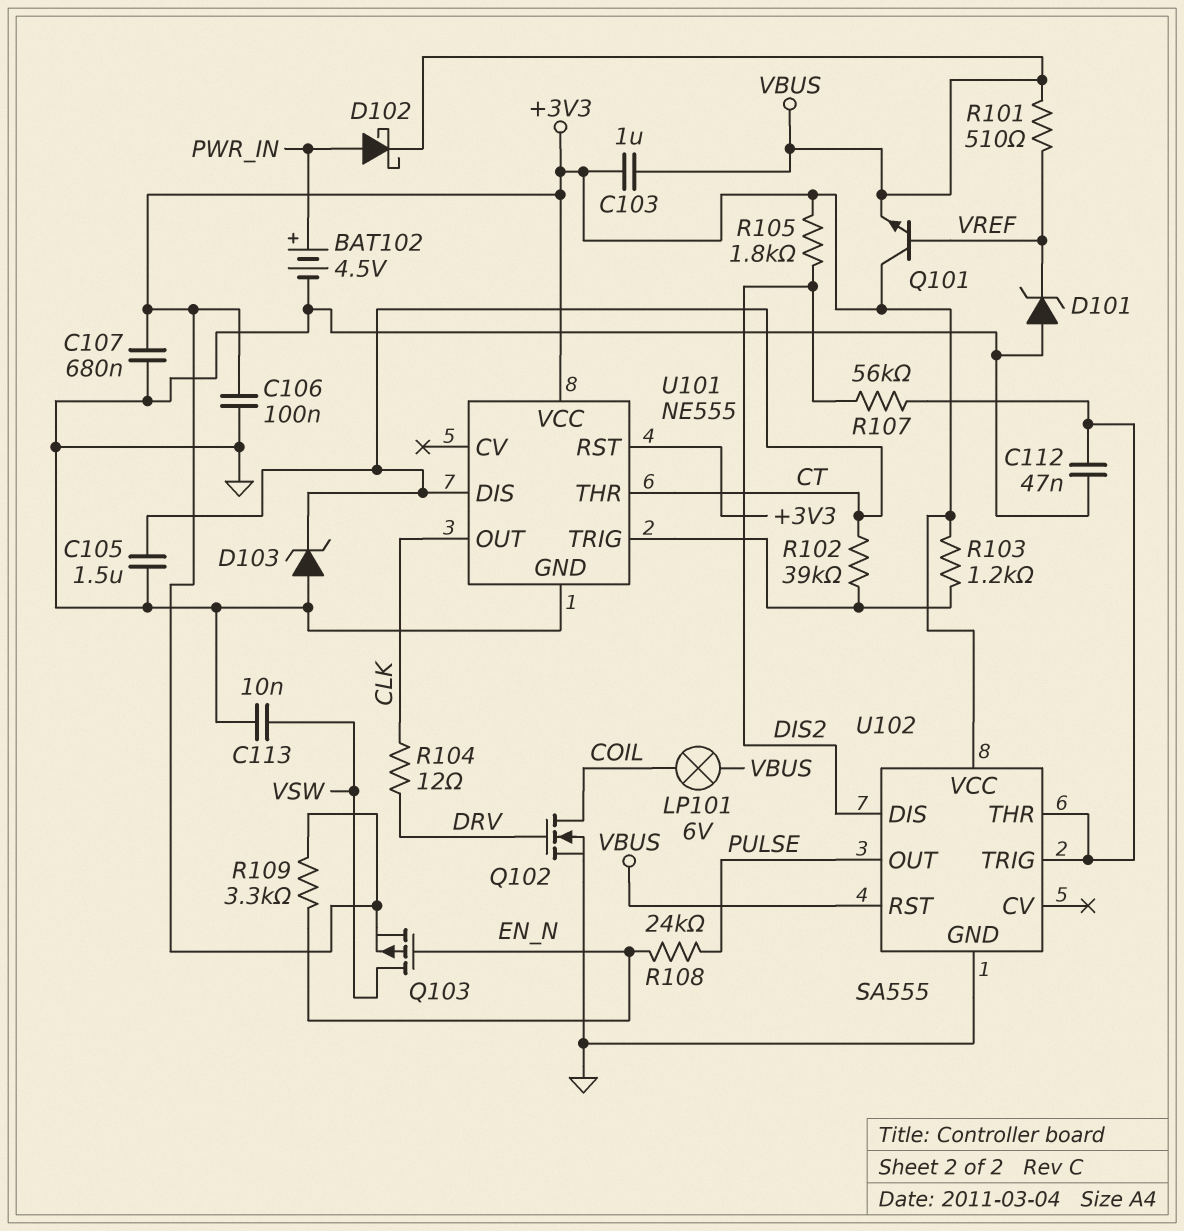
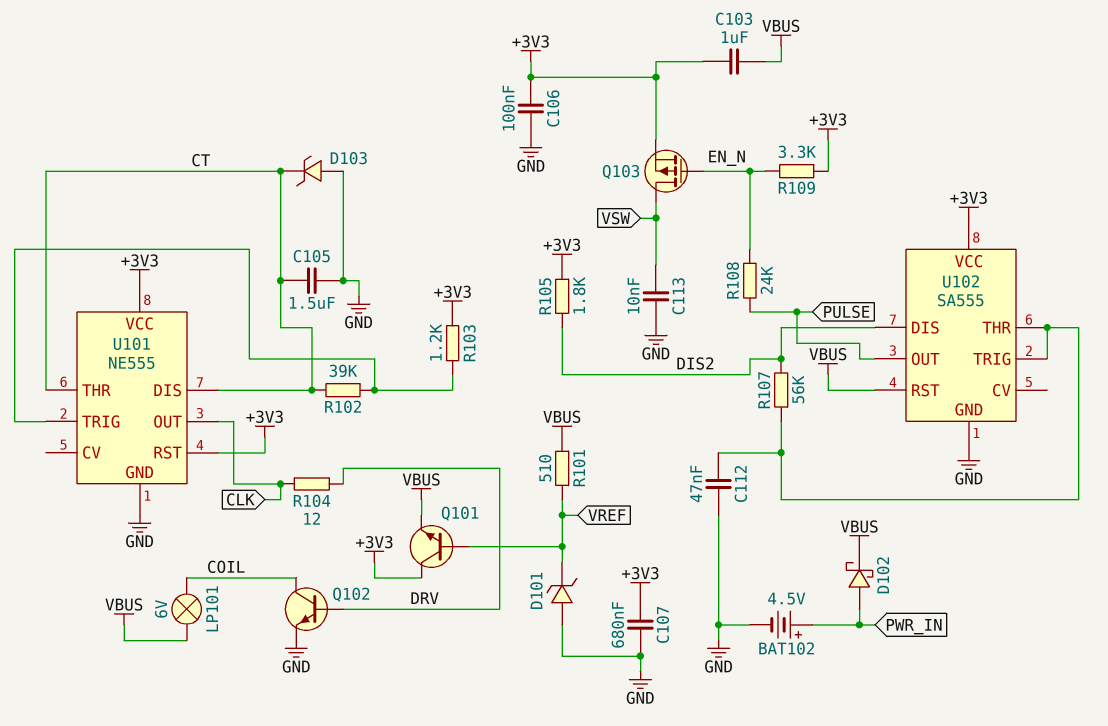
Q102: NMOS (G DRV, D COIL, S GND) -> NPN (B DRV, C COIL, E GND)

